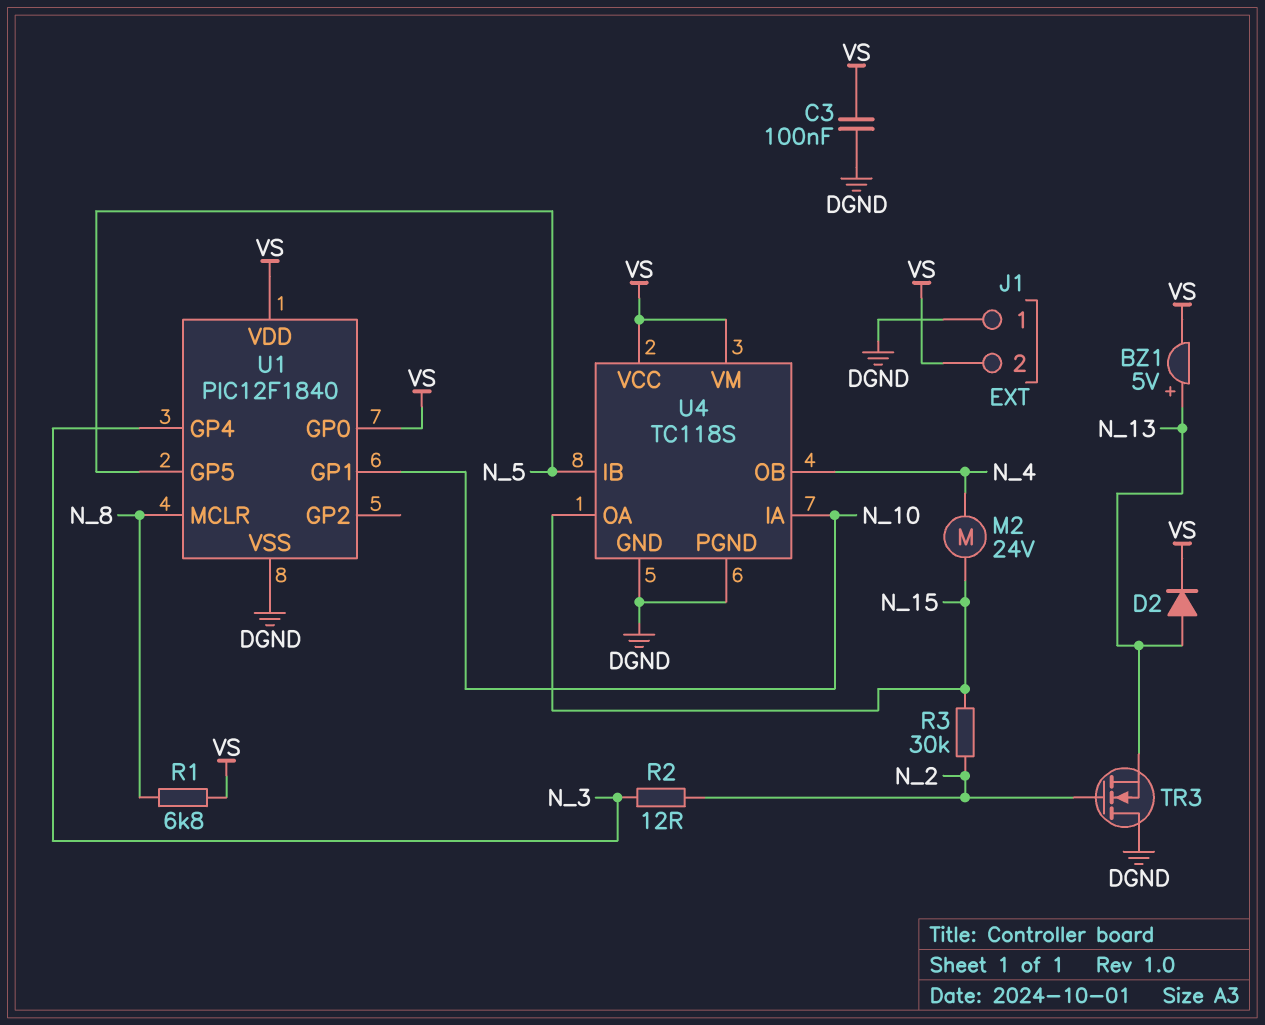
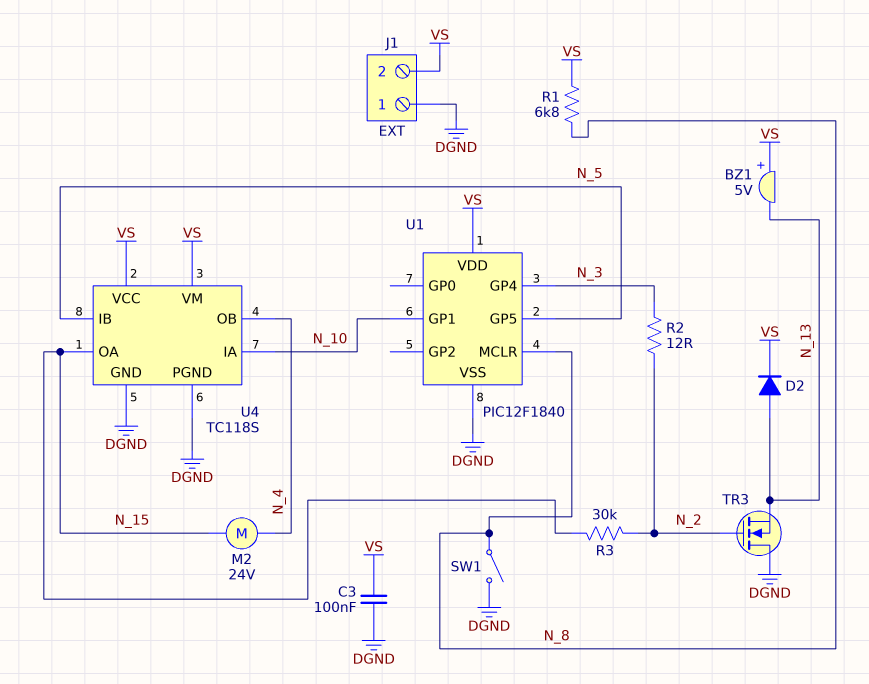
BZ1: buzzer 5V (plus N_13, minus VS) -> buzzer 5V (plus VS, minus N_13)
SW1: none -> switch (DGND, N_8)
U1 pin GP0: VS -> none

